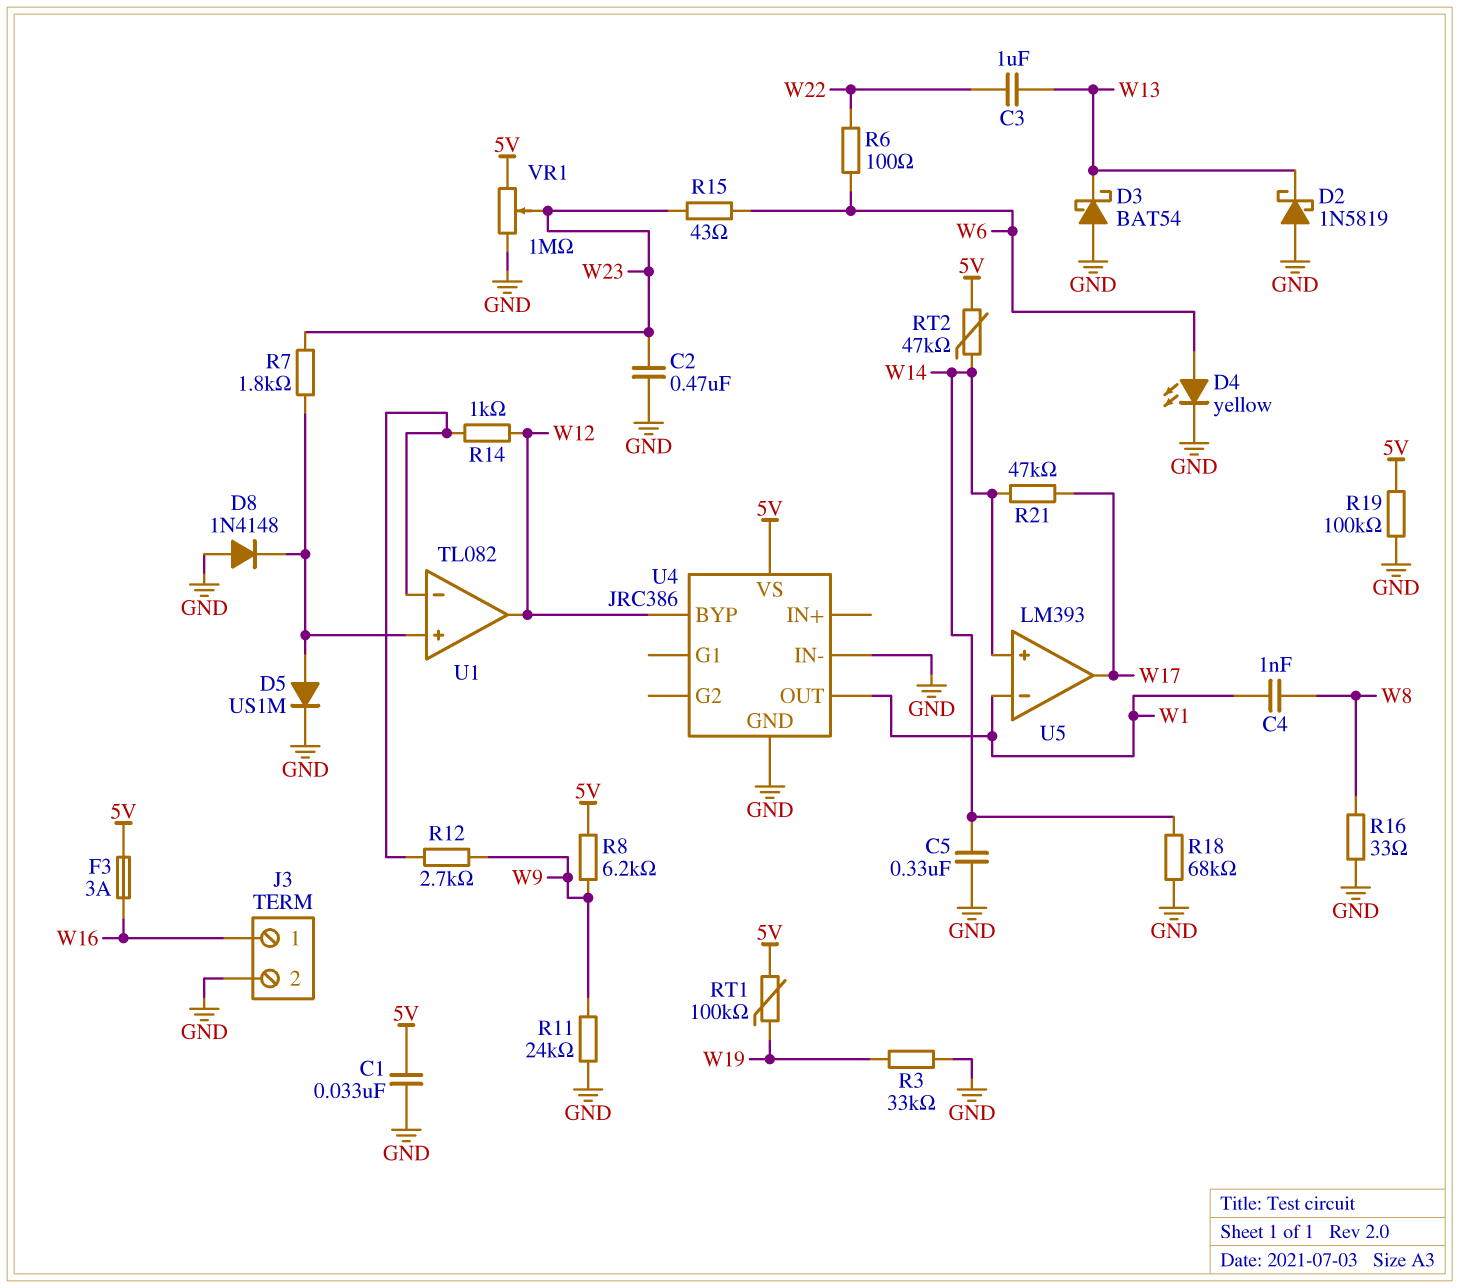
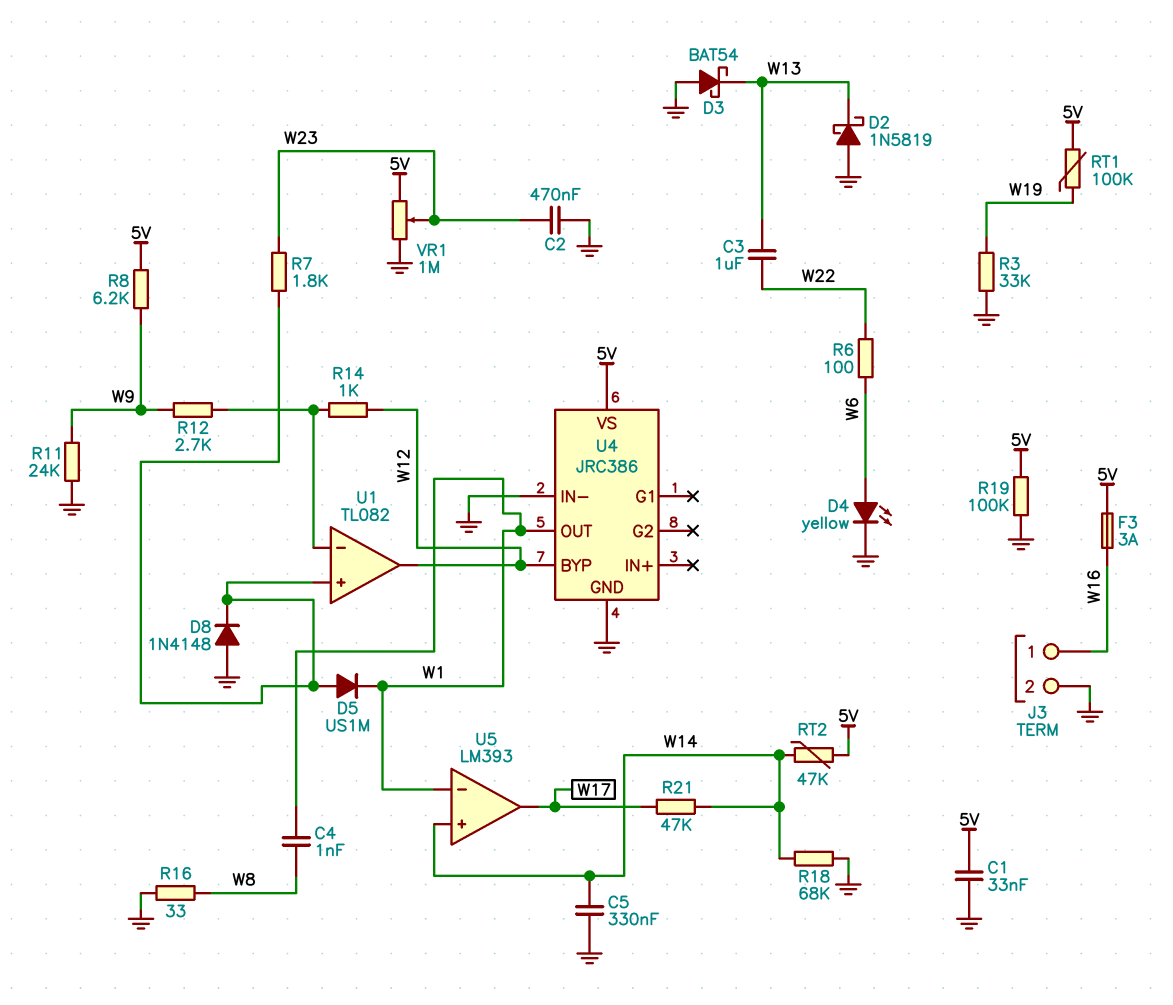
D5: diode US1M (A U1/in+, K GND) -> diode US1M (A U1/in+, K W1)
R15: 43 (W6, W23) -> none

